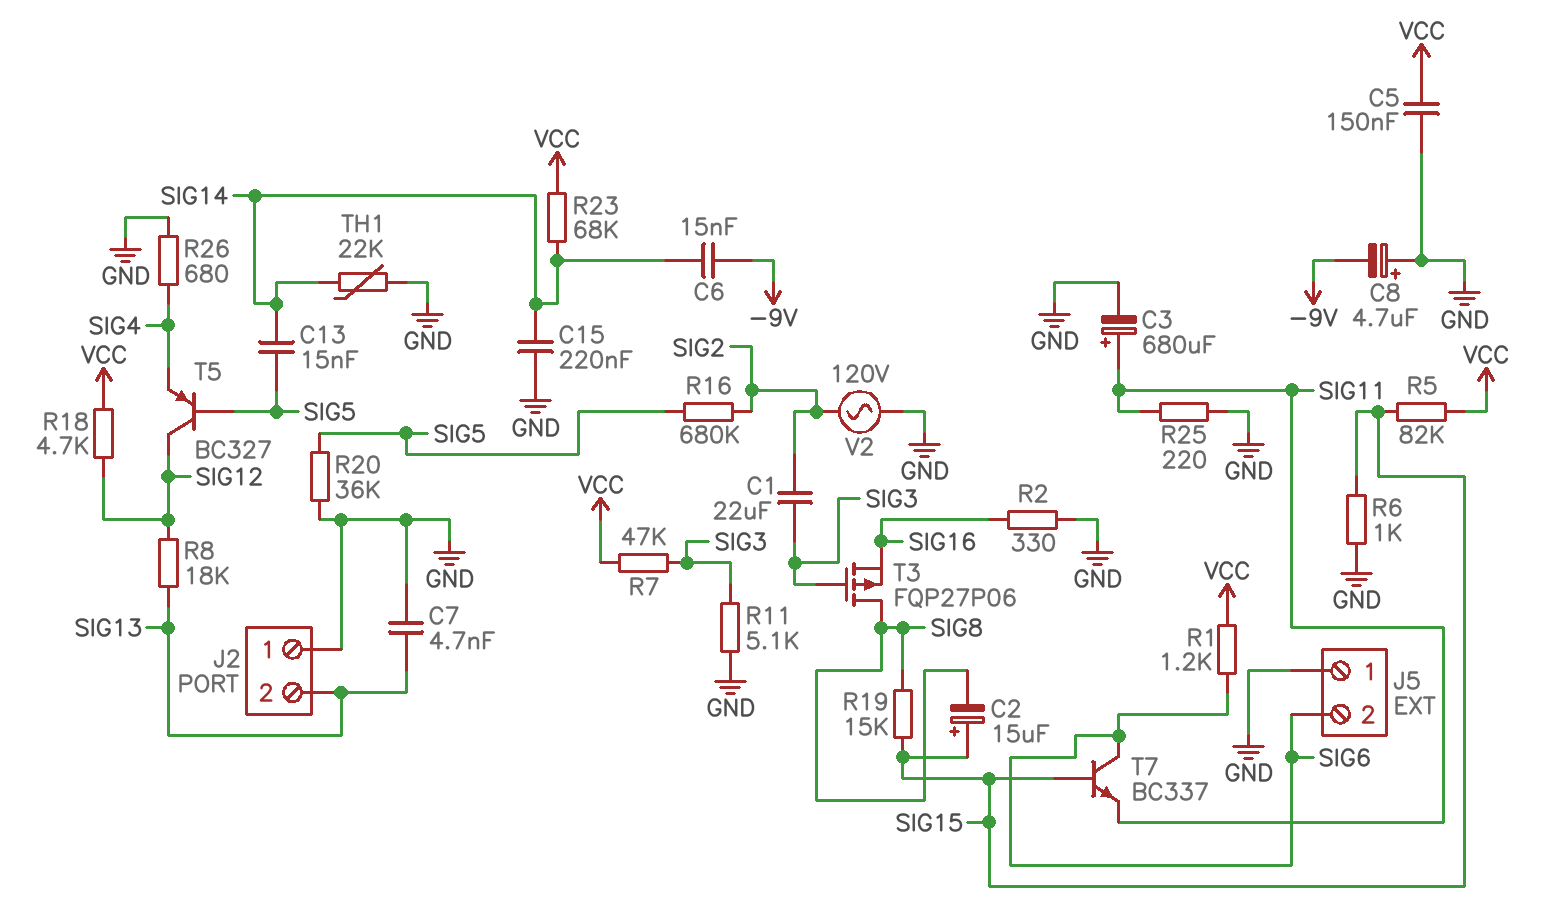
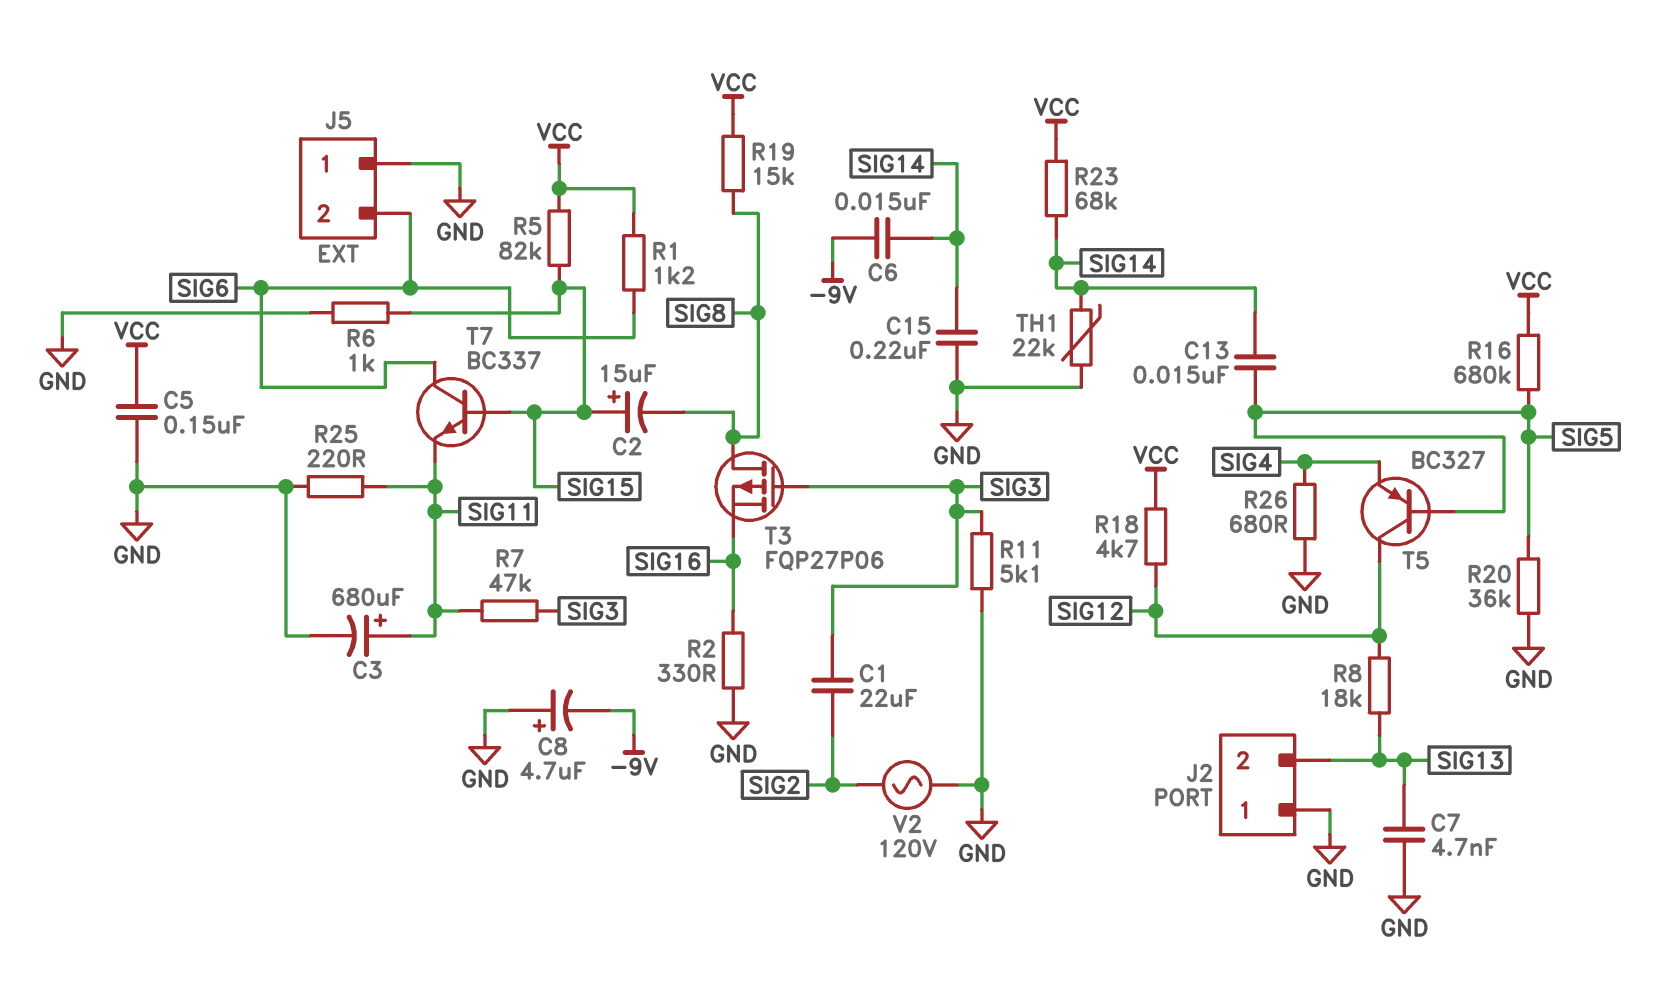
R7: 47k (SIG3, VCC) -> 47k (SIG3, SIG11)
R16: 680k (SIG2, SIG5) -> 680k (SIG5, VCC)
R19: 15k (SIG8, SIG15) -> 15k (SIG8, VCC)

